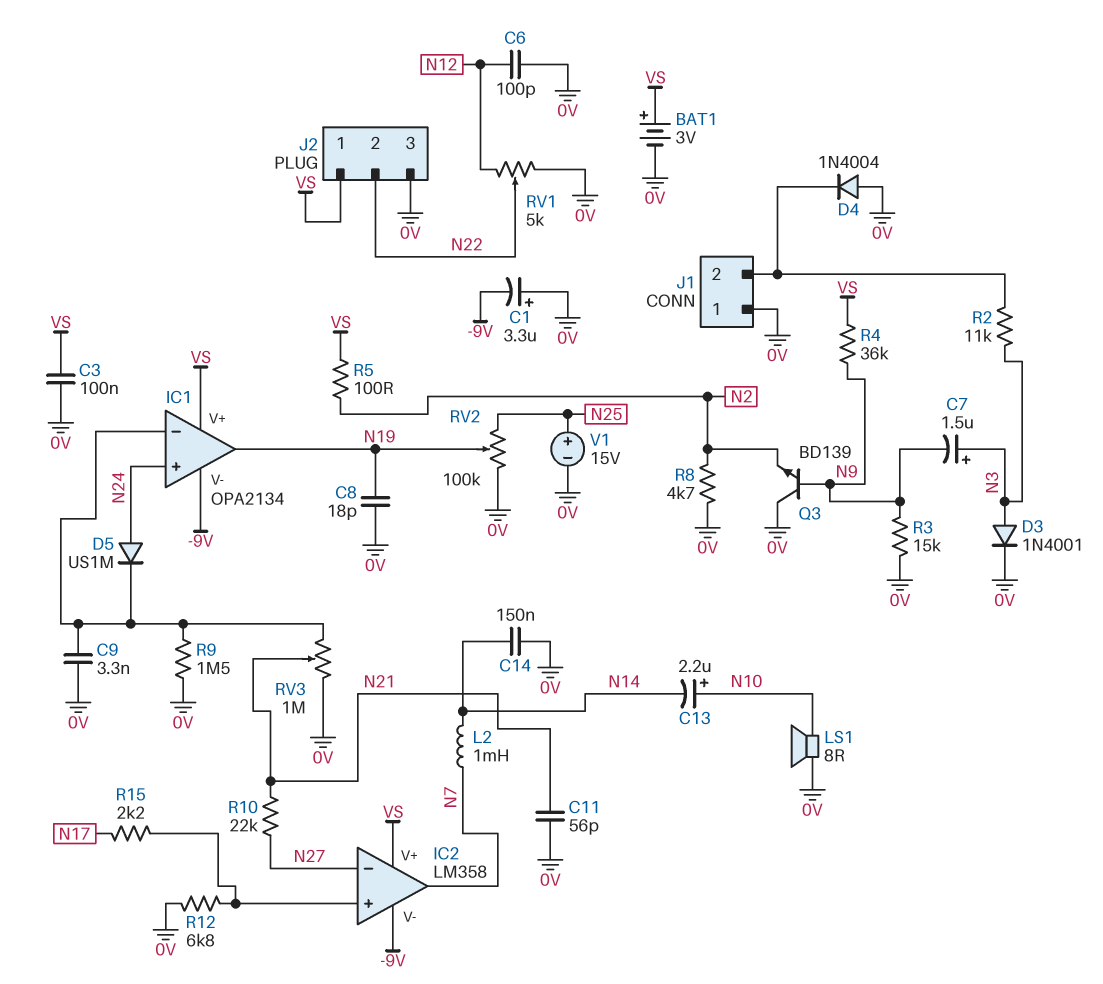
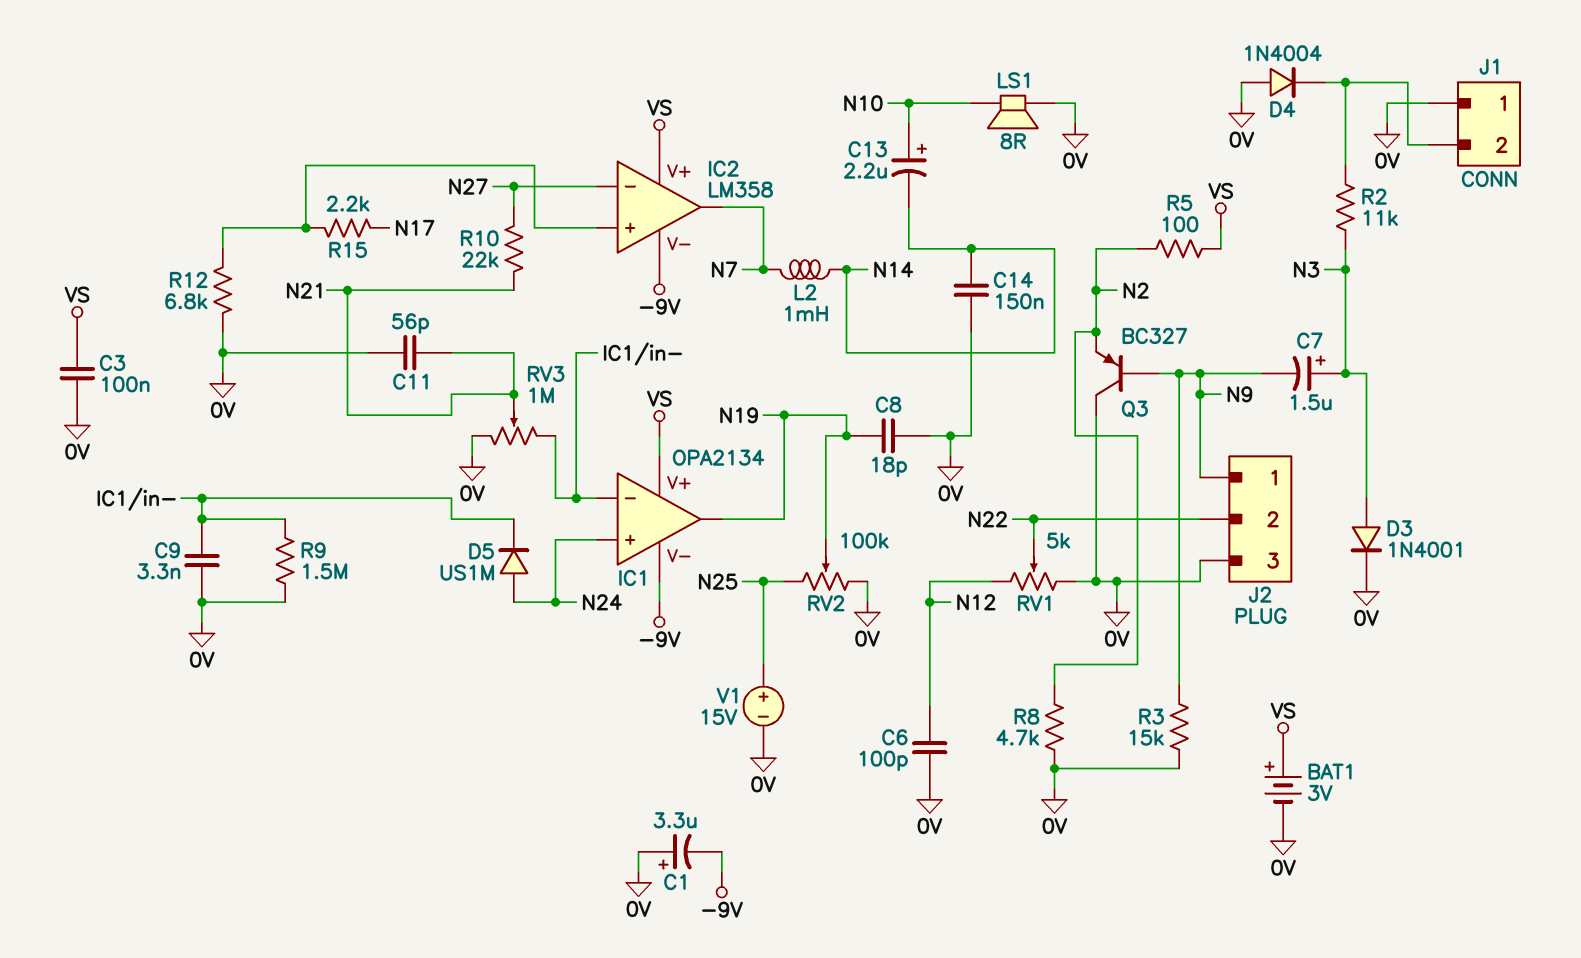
J2 pin 1: VS -> N9
Q3: NPN BD139 (B N9, C 0V, E N2) -> PNP BC327 (B N9, C 0V, E N2)
R4: 36k (N9, VS) -> none

